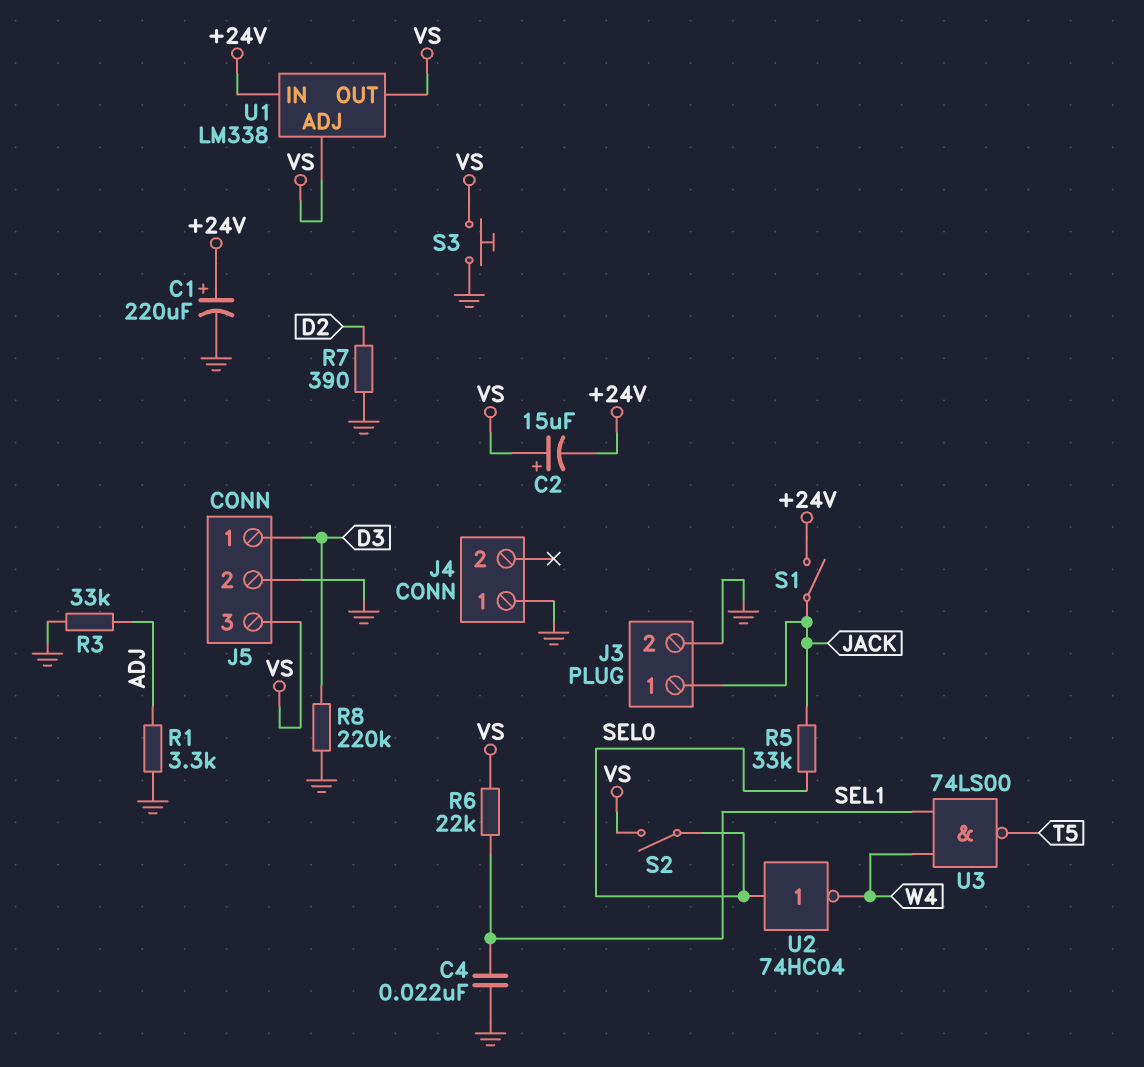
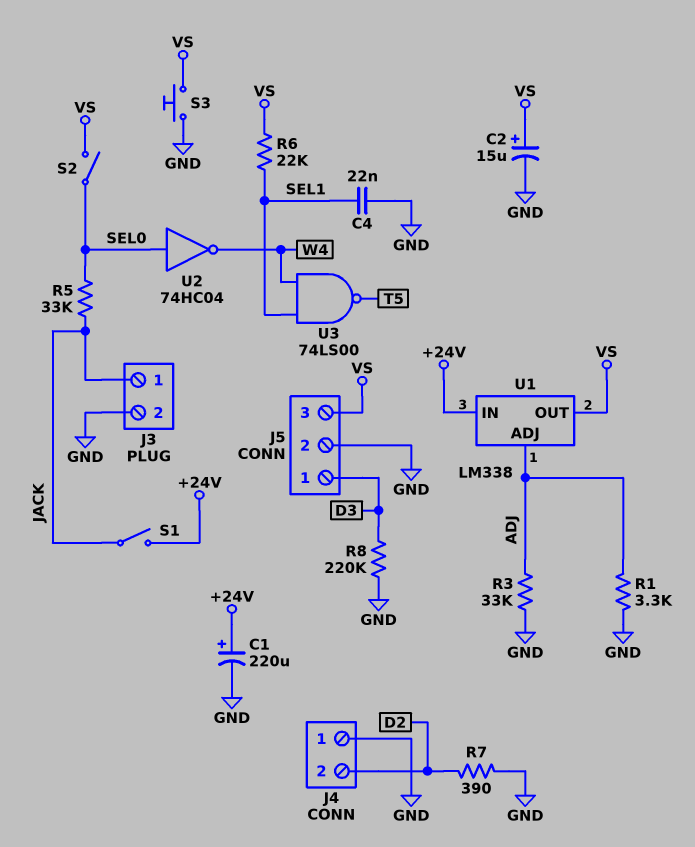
C2: 15uF (plus VS, minus +24V) -> 15uF (plus VS, minus GND)
J4 pin 2: none -> D2
U1 pin ADJ: VS -> ADJ

